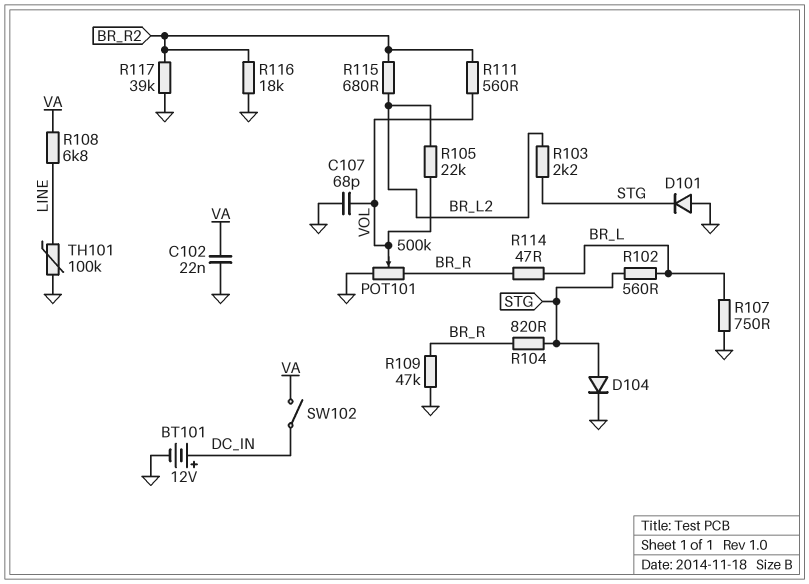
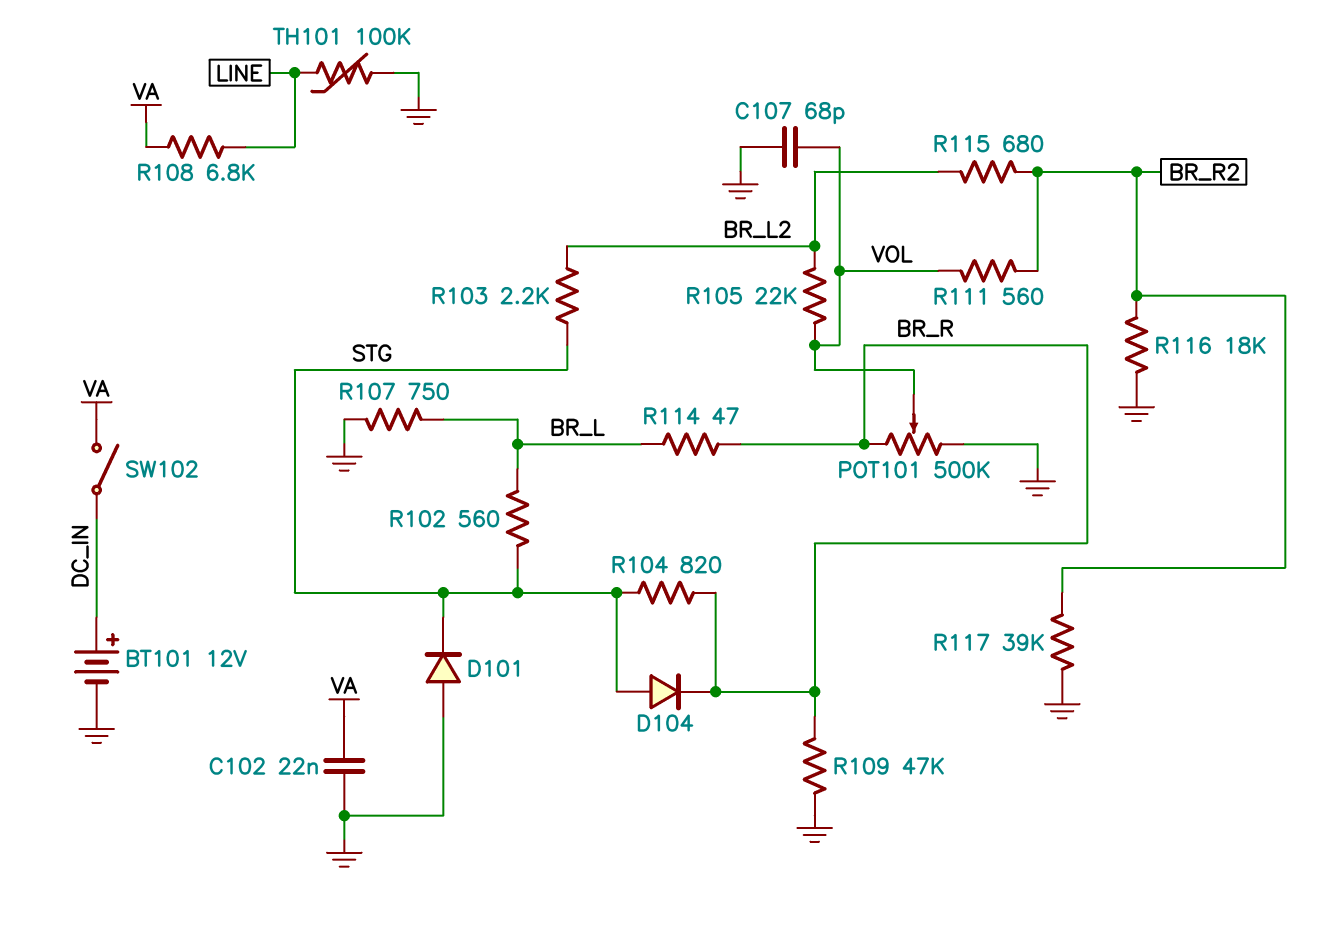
D104: diode (A STG, K GND) -> diode (A STG, K BR_R)

